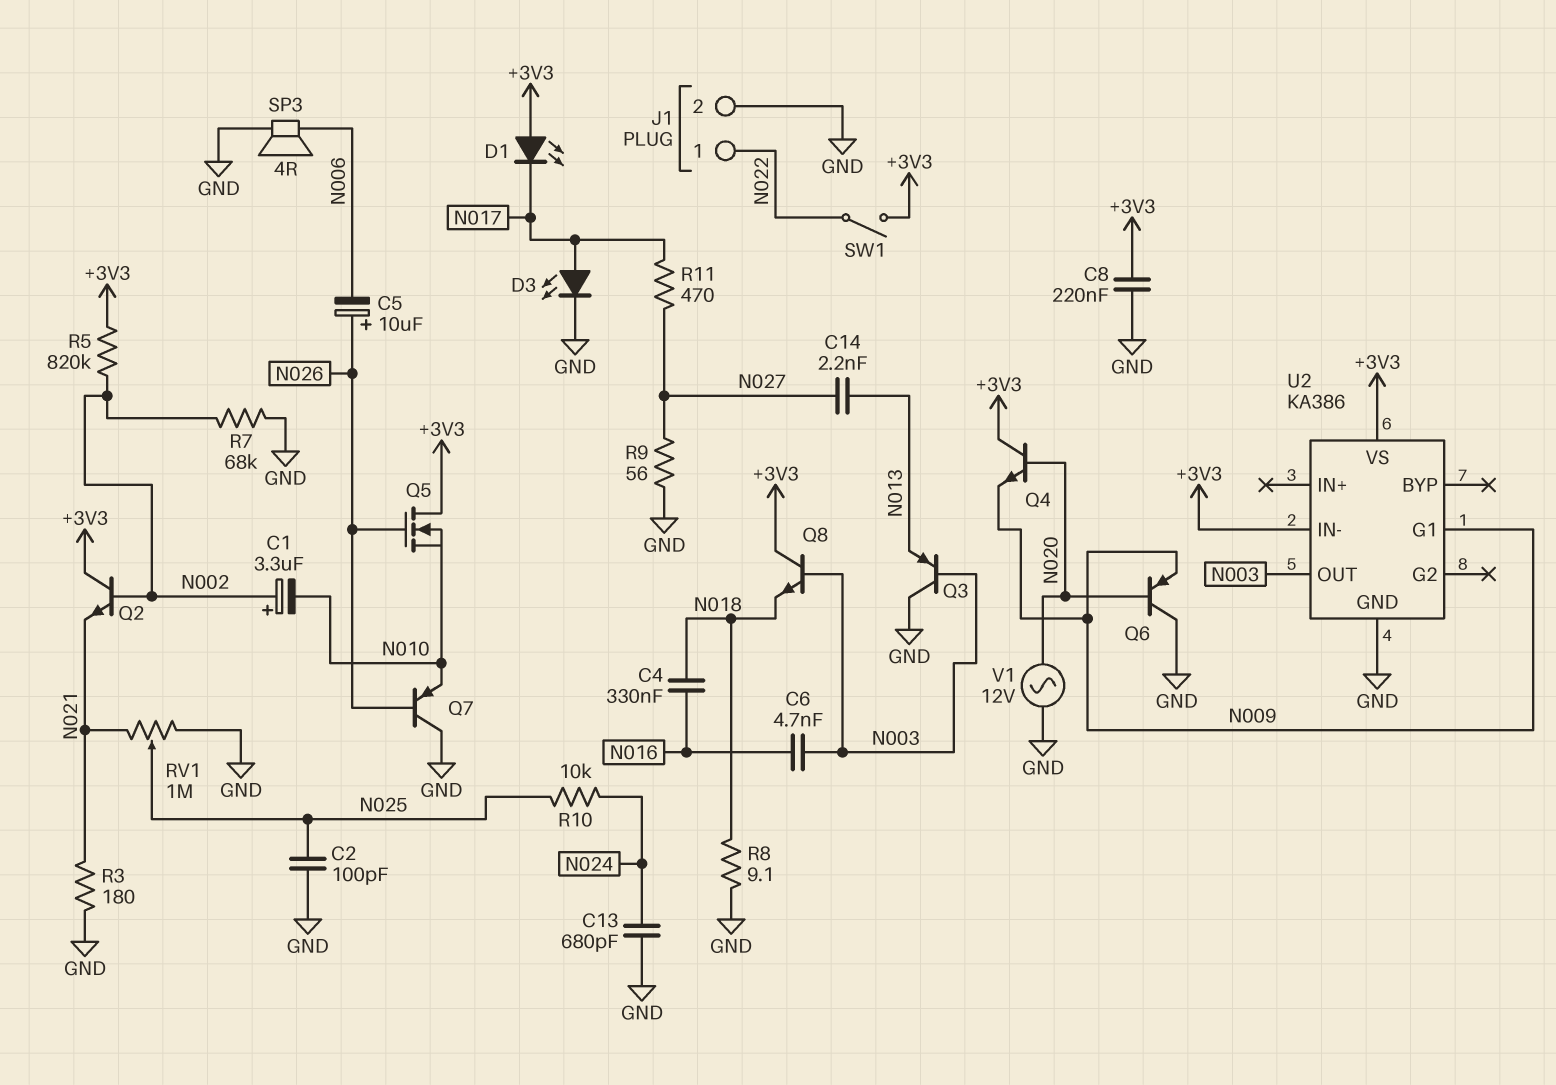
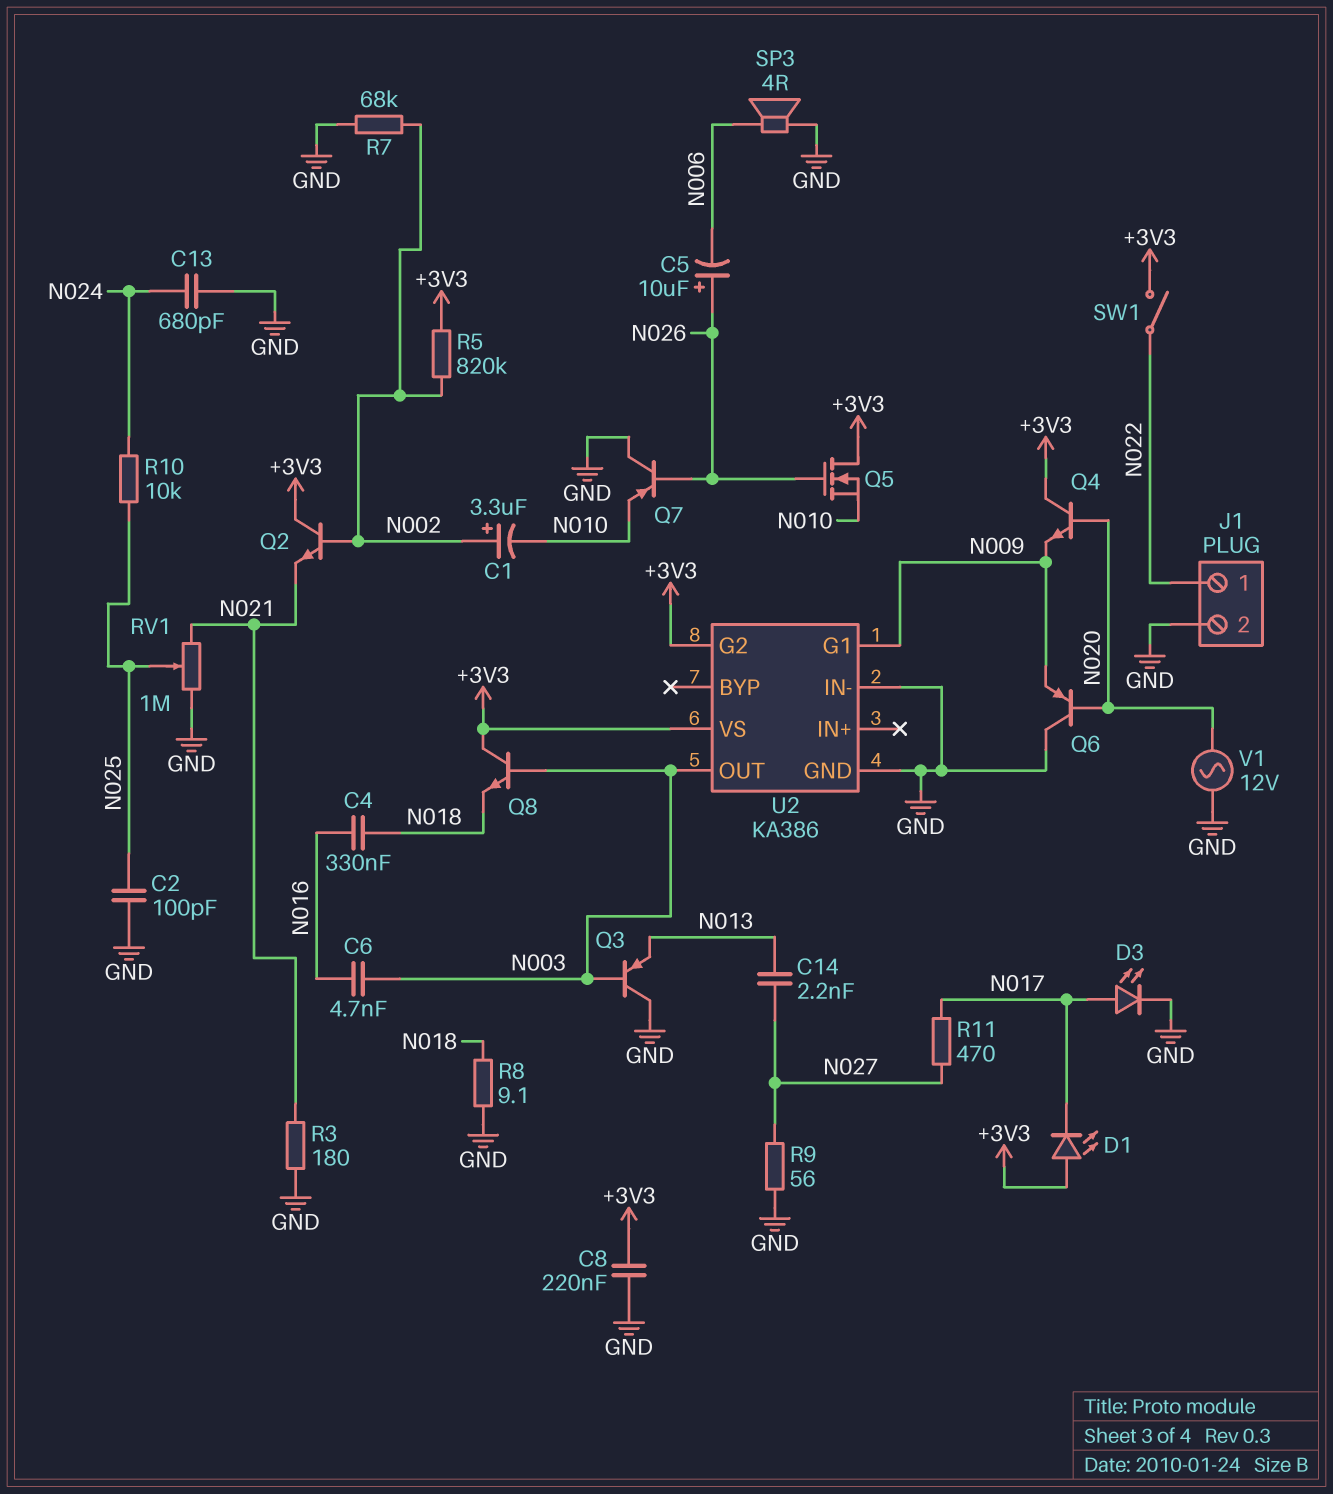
U2 pin G2: none -> +3V3
U2 pin IN-: +3V3 -> GND

